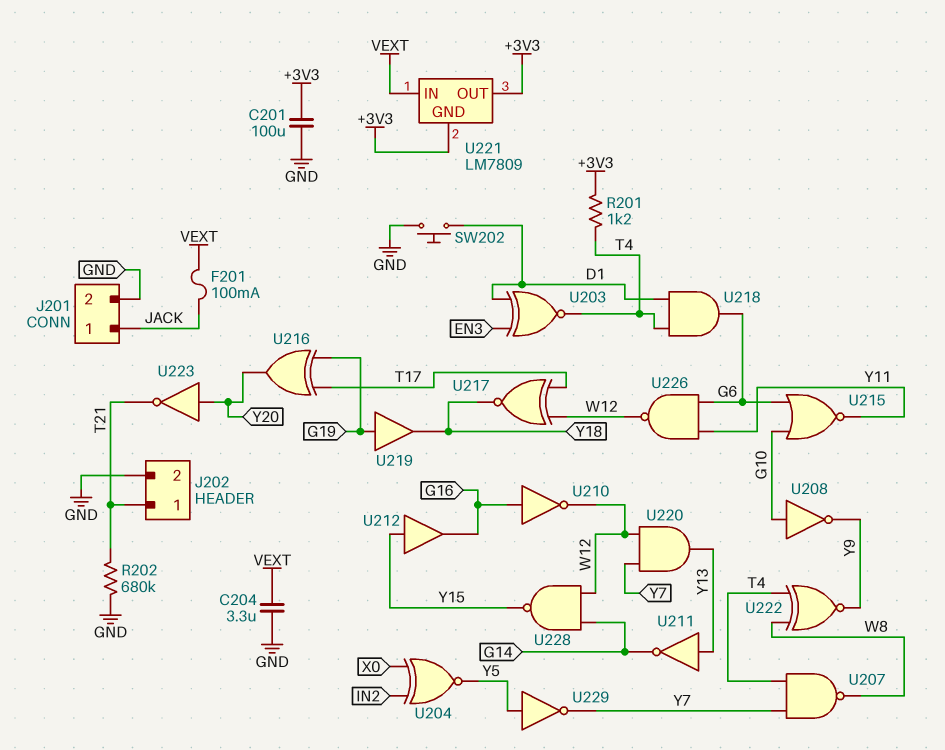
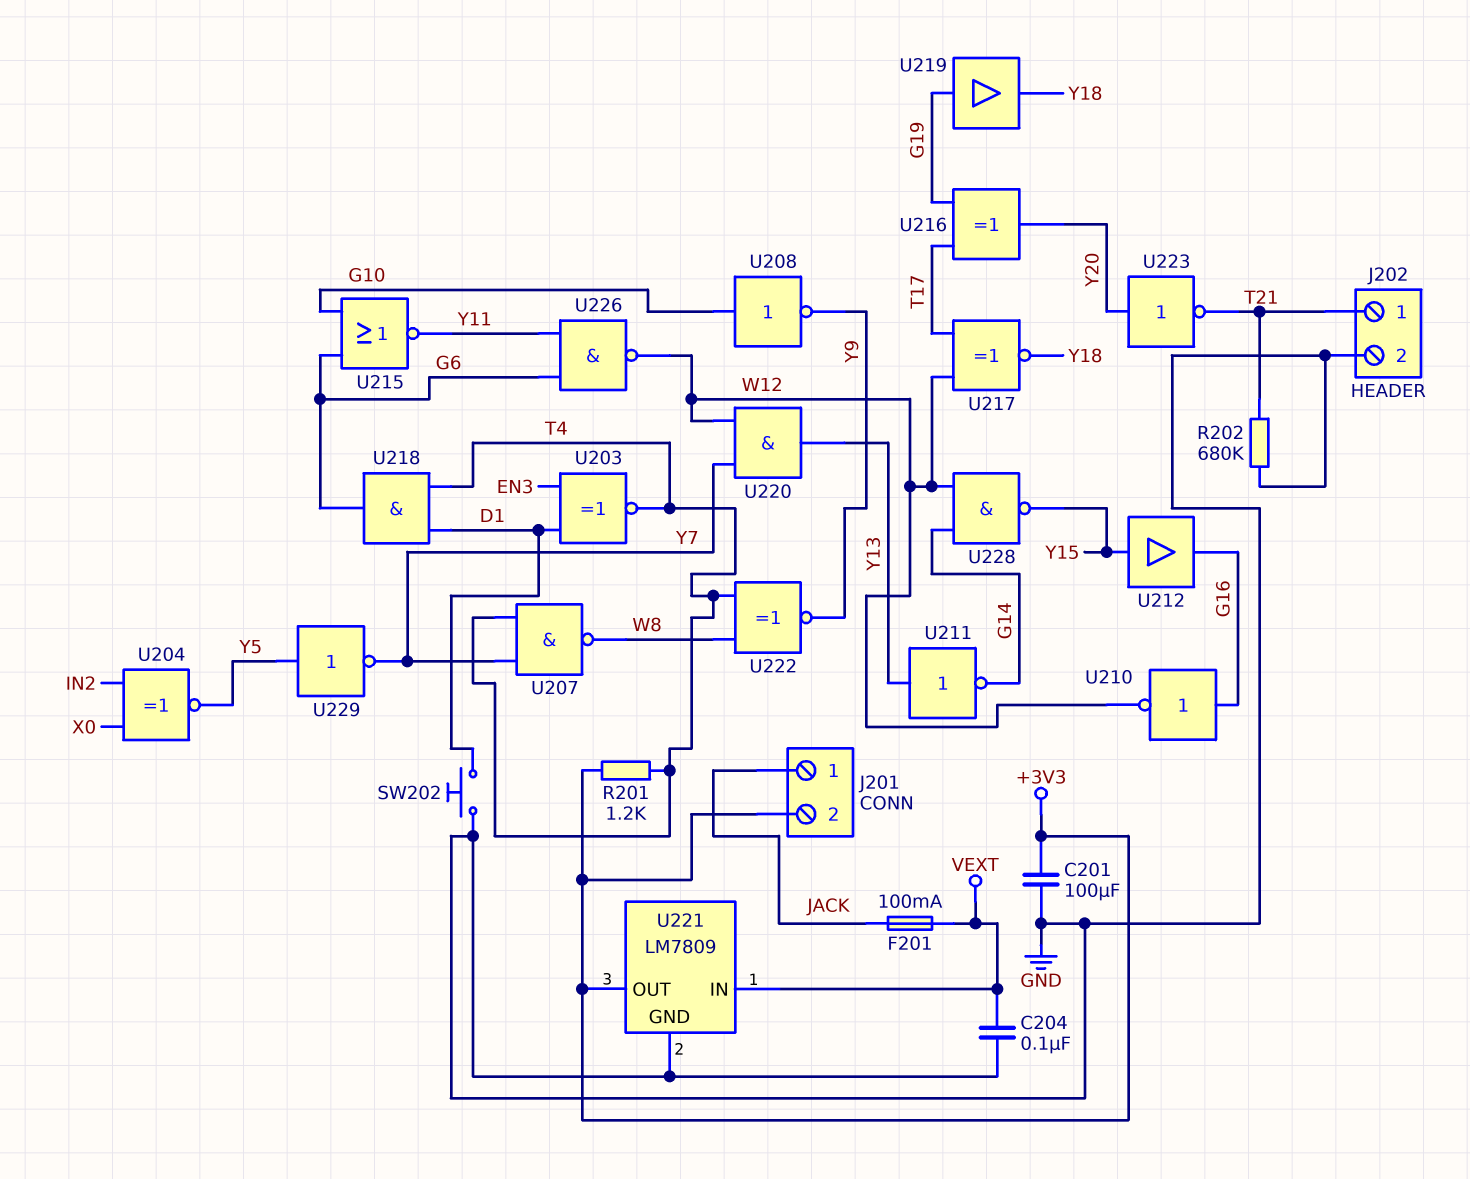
C204: 3.3uF (GND, VEXT) -> 100nF (GND, VEXT)
J201 pin 2: GND -> +3V3
U221 pin GND: +3V3 -> GND

